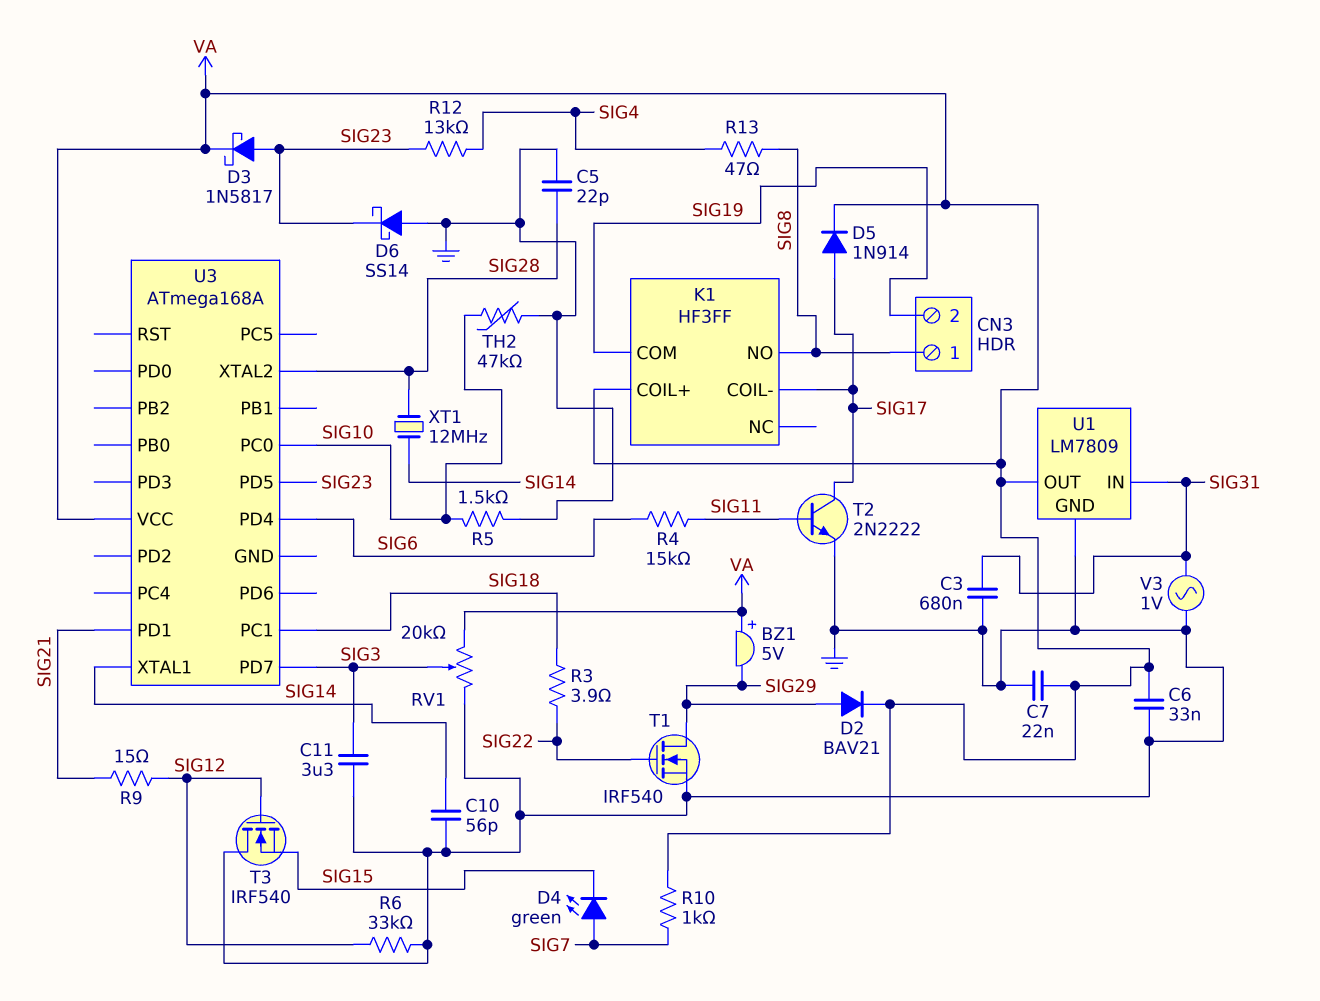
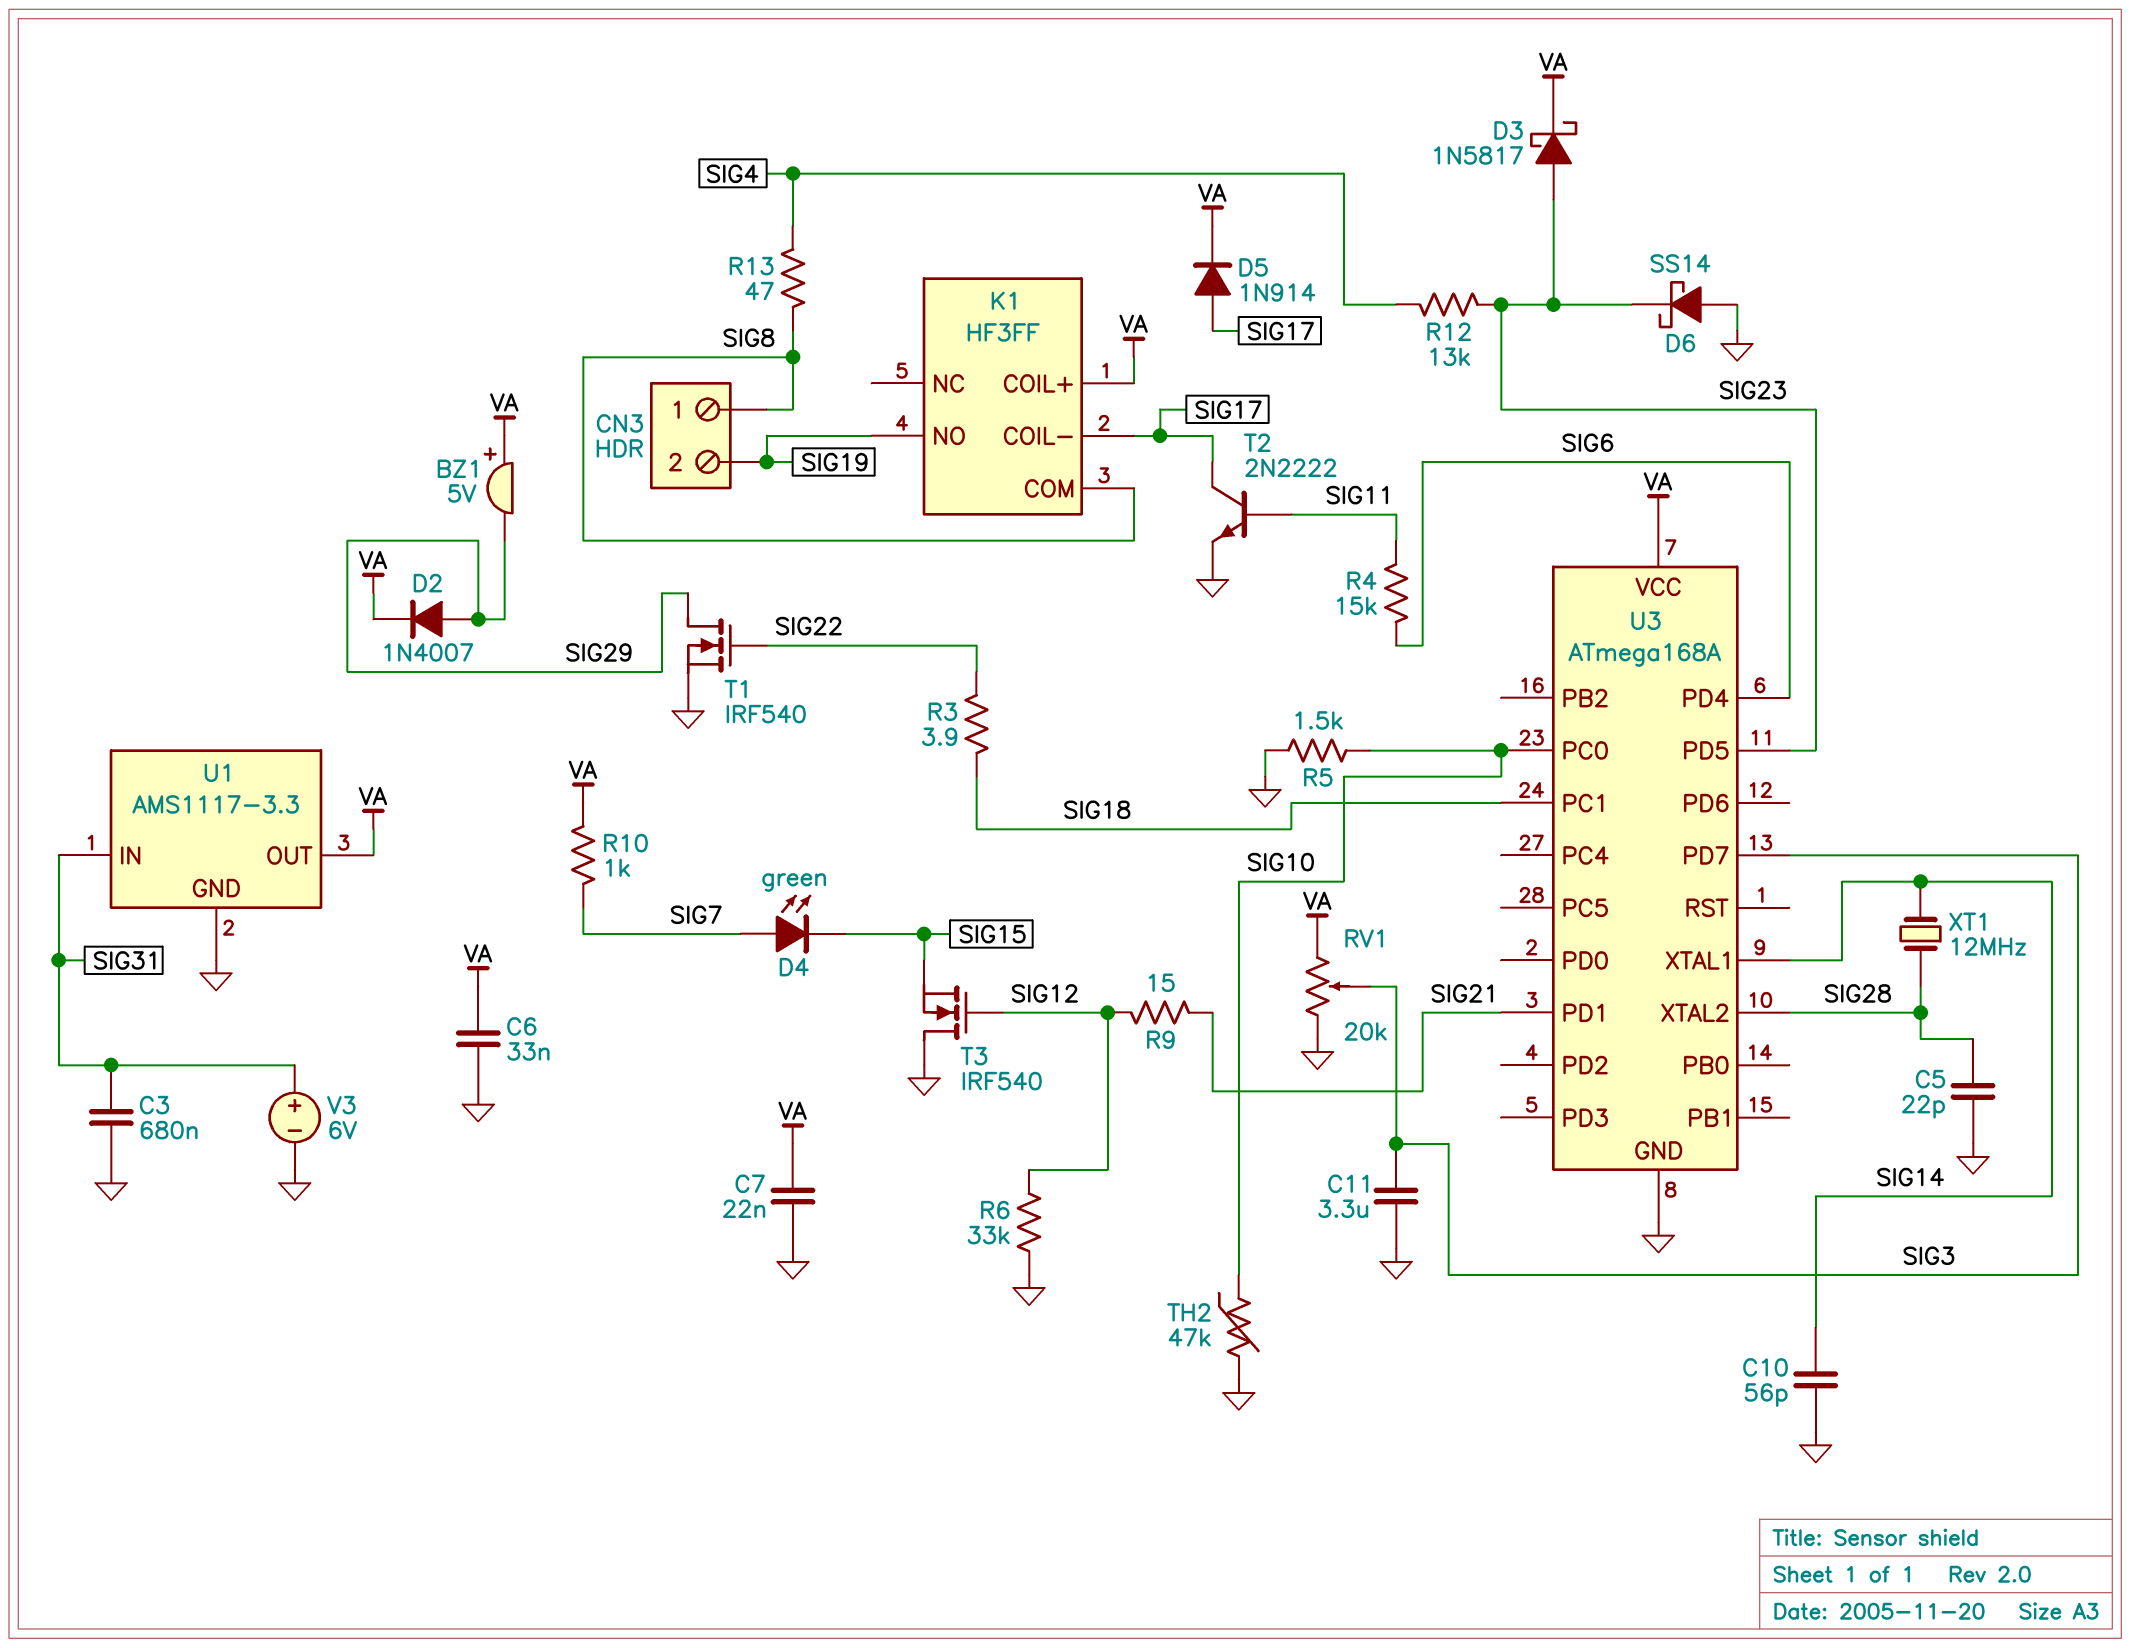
D2: diode BAV21 (A SIG29, K VA) -> diode 1N4007 (A SIG29, K VA)
K1 pin COM: SIG19 -> SIG8
K1 pin NO: SIG8 -> SIG19
U1: LM7809 -> AMS1117-3.3
U3 pin GND: none -> GND
V3: AC 1V (GND, SIG31) -> 6V (plus SIG31, minus GND)

